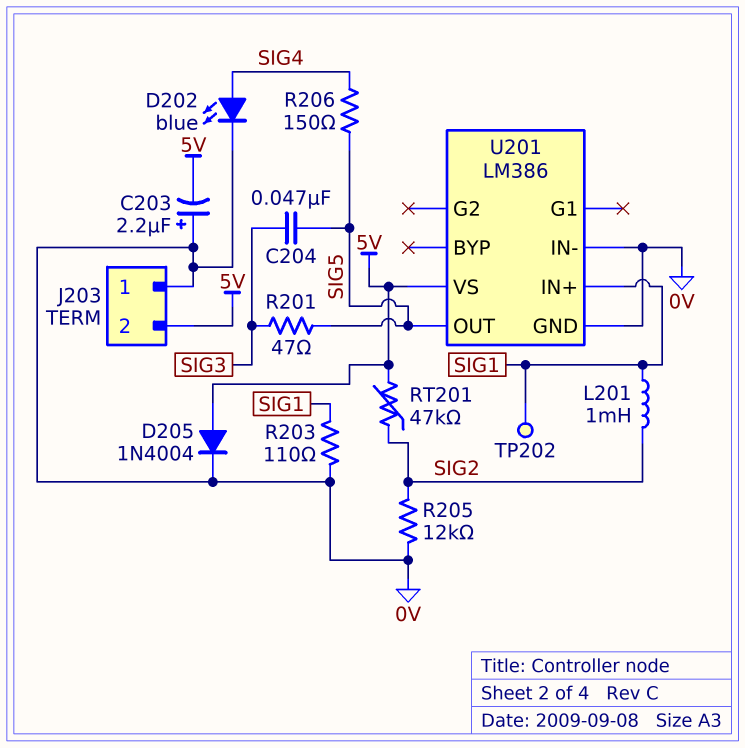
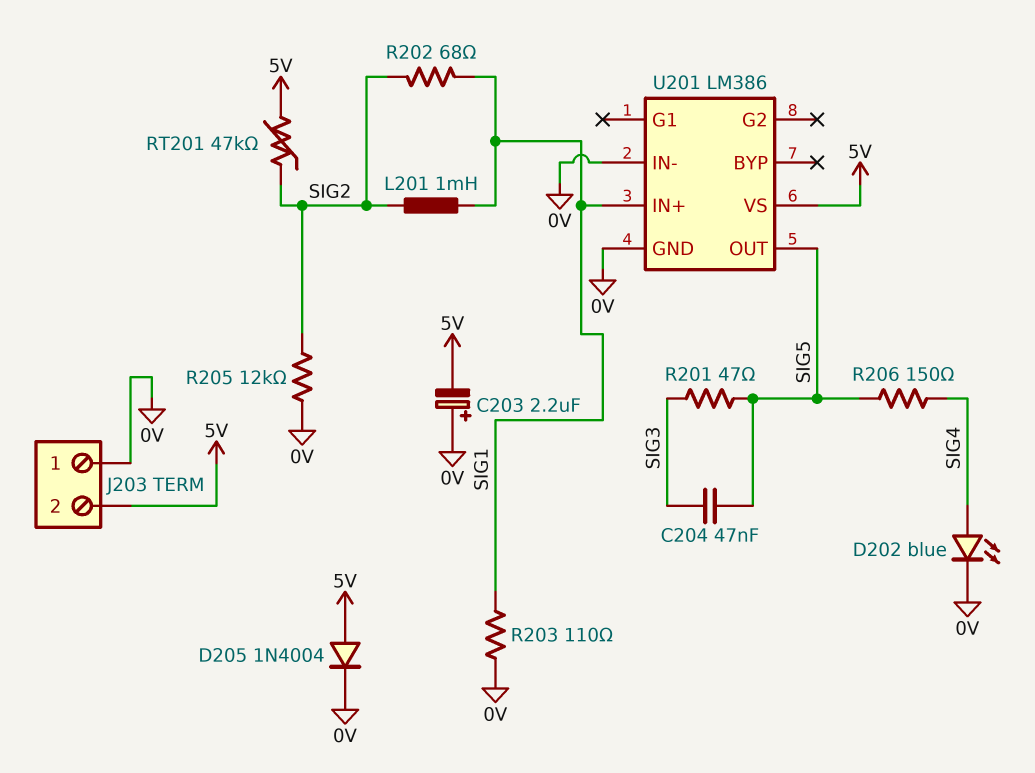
R202: none -> 68 (SIG1, SIG2)
TP202: test point (SIG1) -> none

